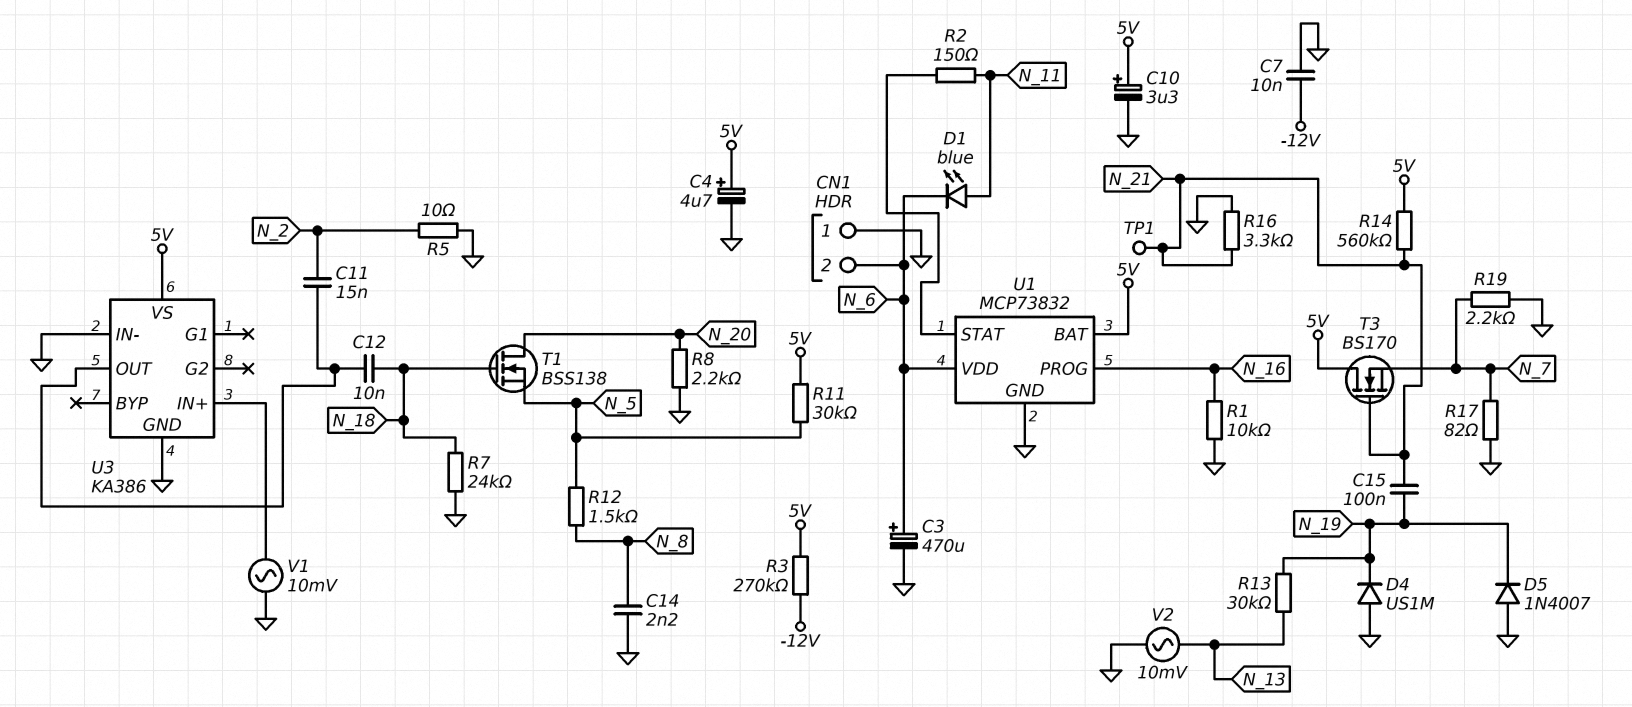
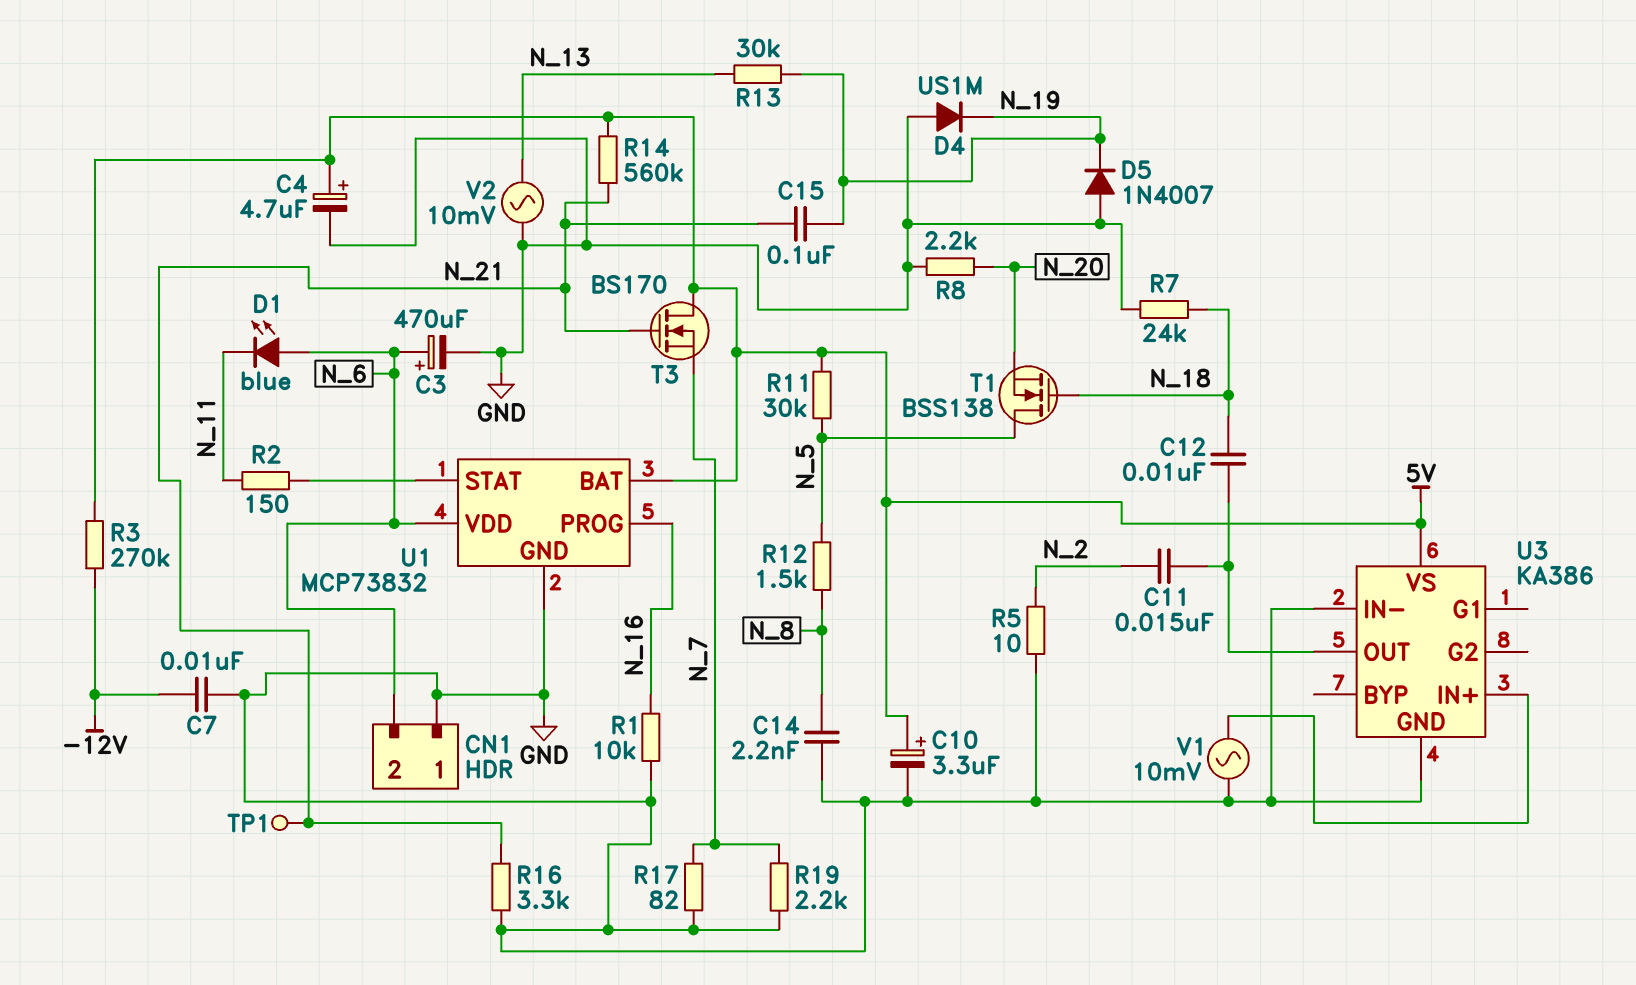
D1: LED blue (A N_11, K N_6) -> LED blue (A N_6, K N_11)
T1: NMOS BSS138 (G N_18, D N_20, S N_5) -> NMOS BSS138 (G N_18, D N_5, S N_20)

